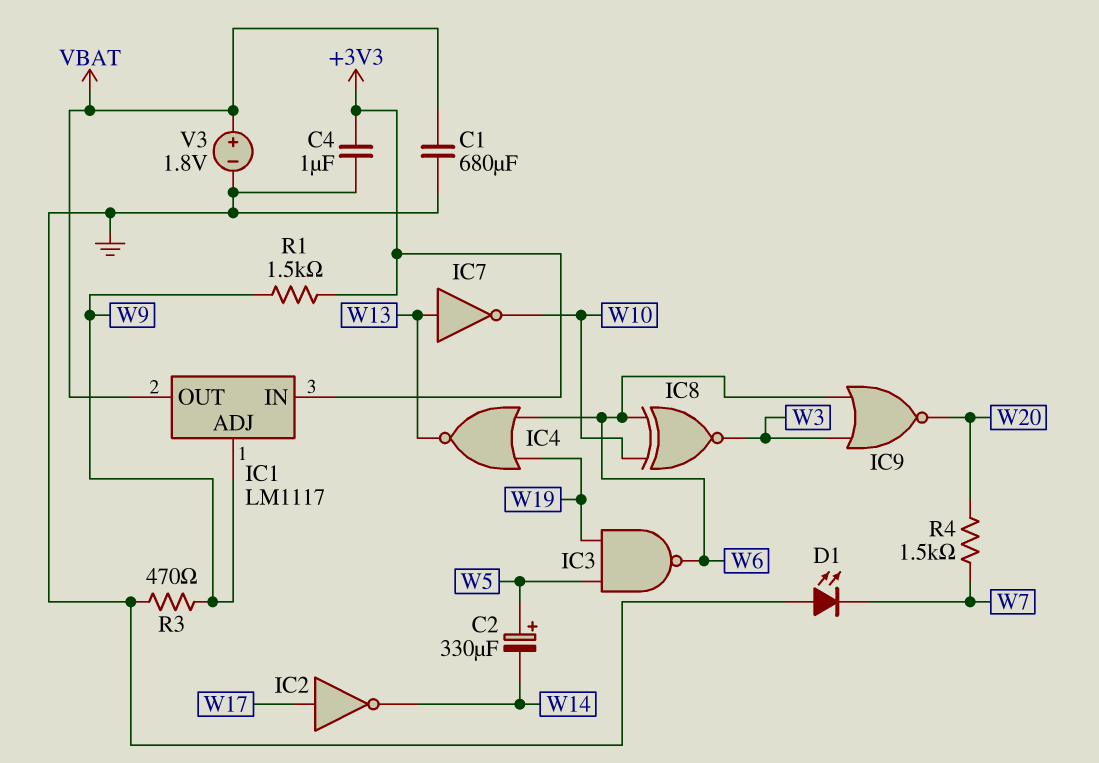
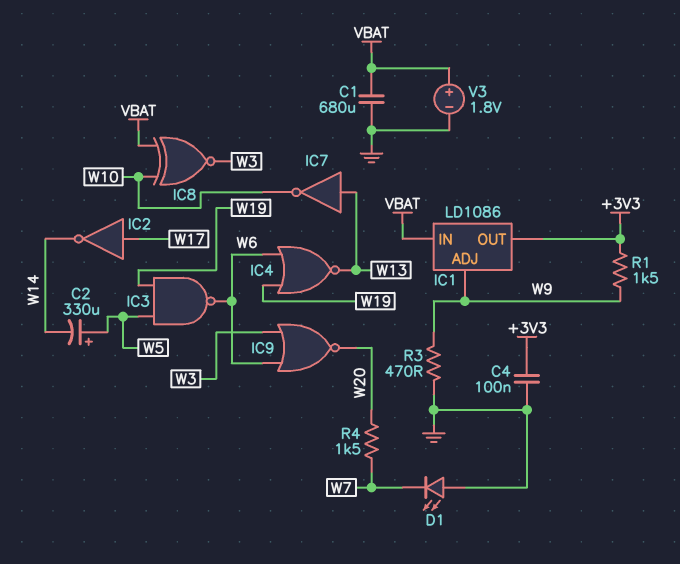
C4: 1uF (+3V3, GND) -> 100nF (+3V3, GND)
IC1: LM1117 -> LD1086
IC1 pin IN: +3V3 -> VBAT
IC1 pin OUT: VBAT -> +3V3
IC8: XNOR (in W6, in W10, out W3) -> XNOR (in VBAT, in W10, out W3)

